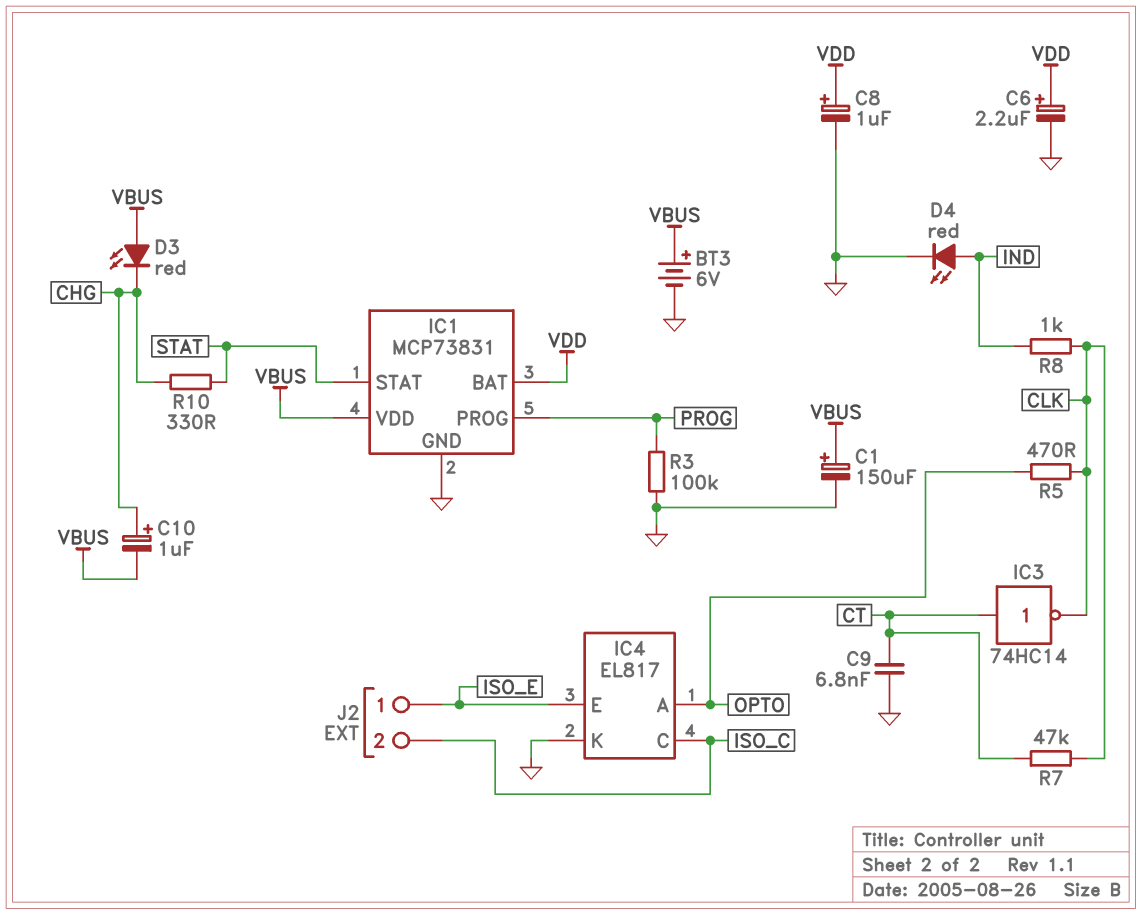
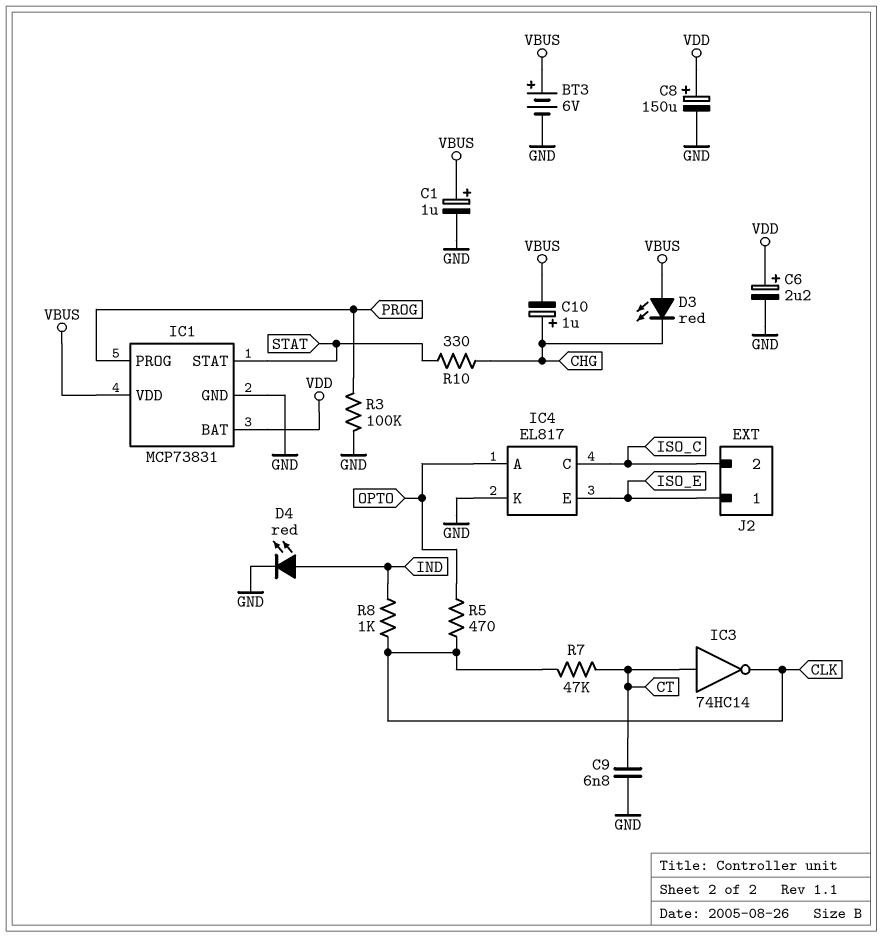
C1: 150uF (plus VBUS, minus GND) -> 1uF (plus VBUS, minus GND)
C8: 1uF (plus VDD, minus GND) -> 150uF (plus VDD, minus GND)

